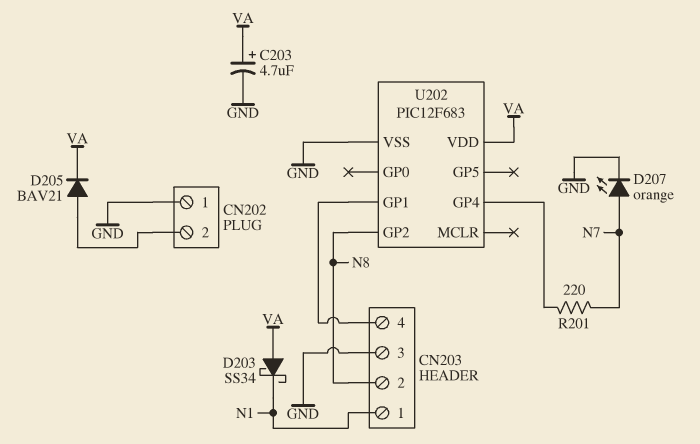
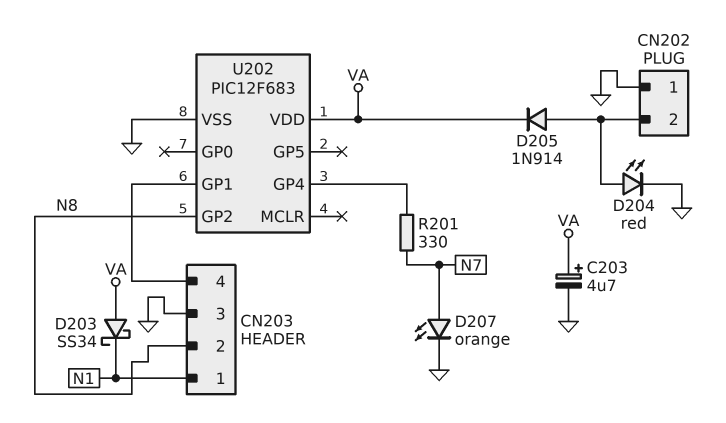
D204: none -> LED red (A CN202/2, K GND)
D205: diode BAV21 (A CN202/2, K VA) -> diode 1N914 (A CN202/2, K VA)
R201: 220 (N7, U202/GP4) -> 330 (N7, U202/GP4)

